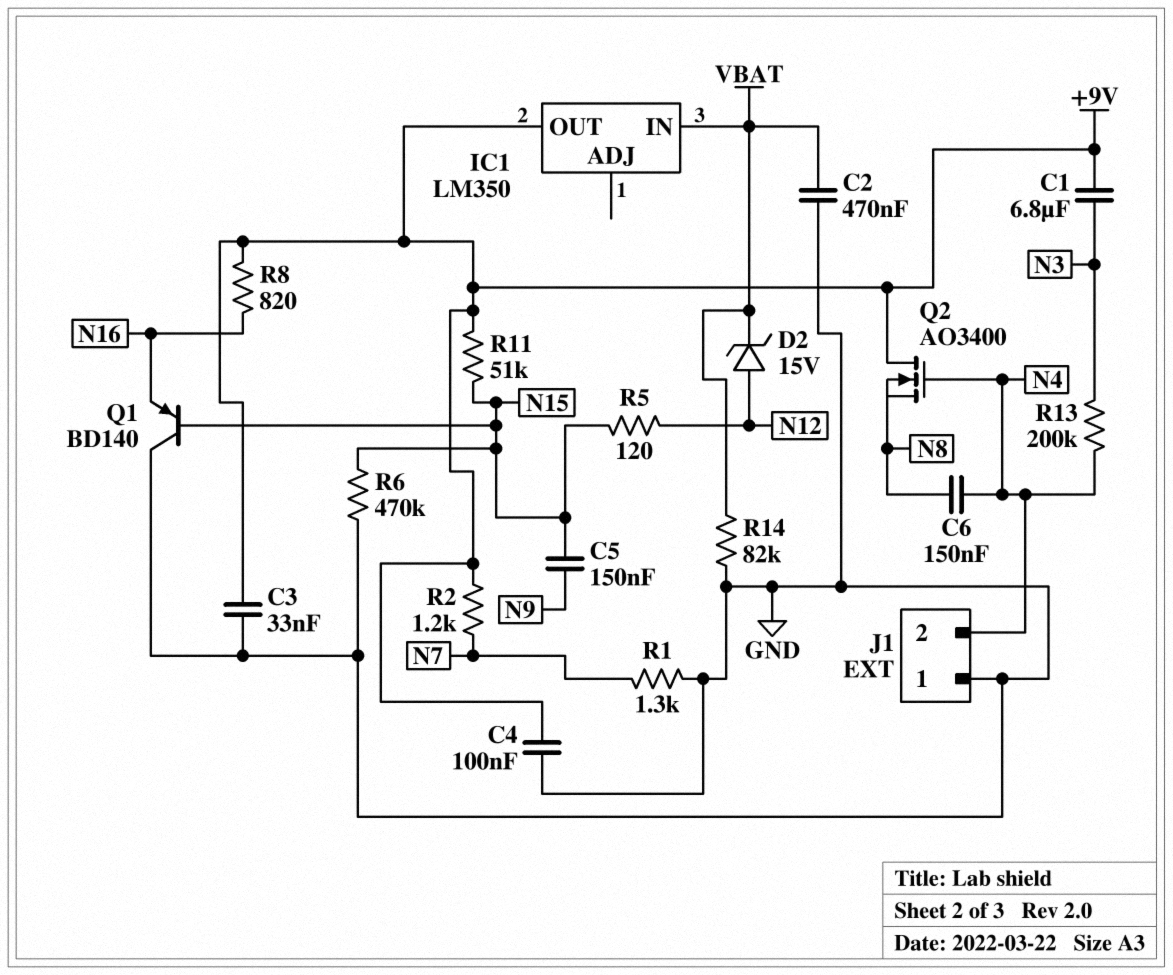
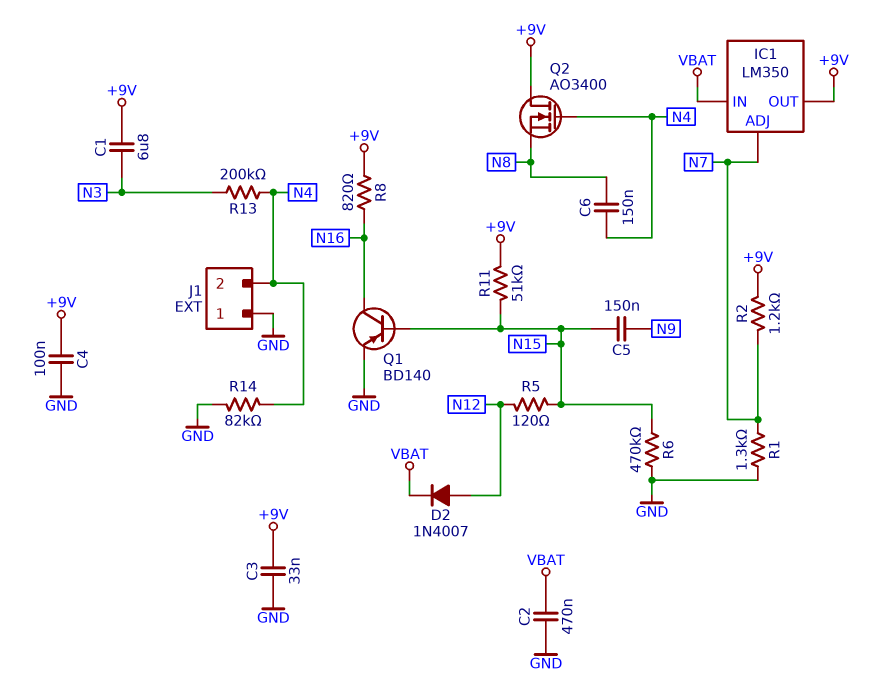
D2: zener 15V (A N12, K VBAT) -> diode 1N4007 (A N12, K VBAT)
IC1 pin ADJ: none -> N7
Q1: PNP BD140 (B N15, C GND, E N16) -> PNP BD140 (B N15, C N16, E GND)
R14: 82k (GND, VBAT) -> 82k (GND, N4)

